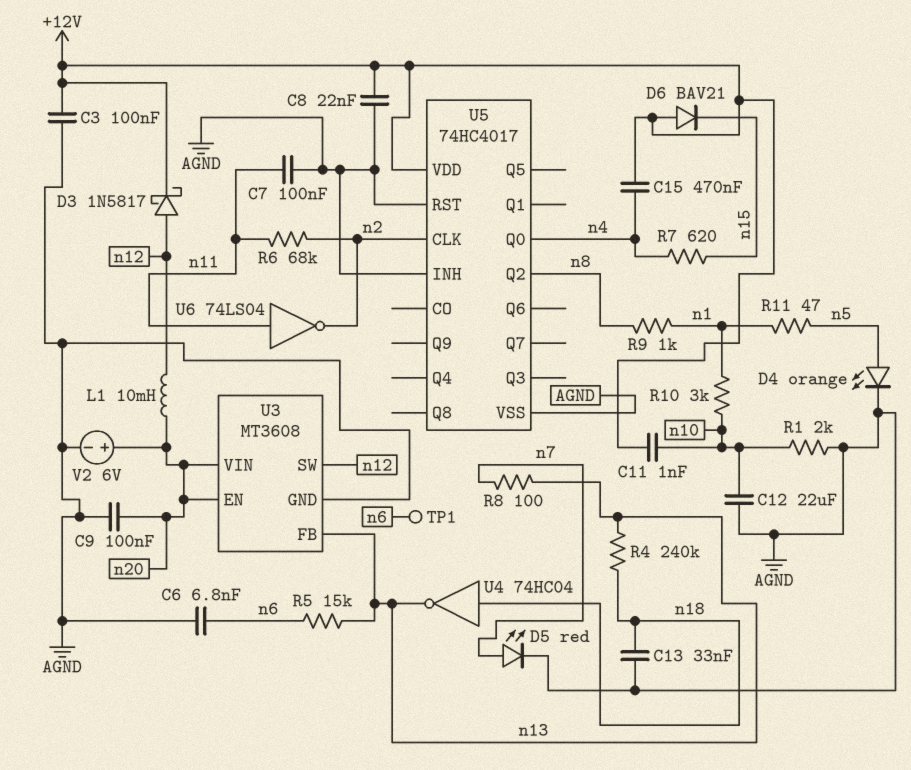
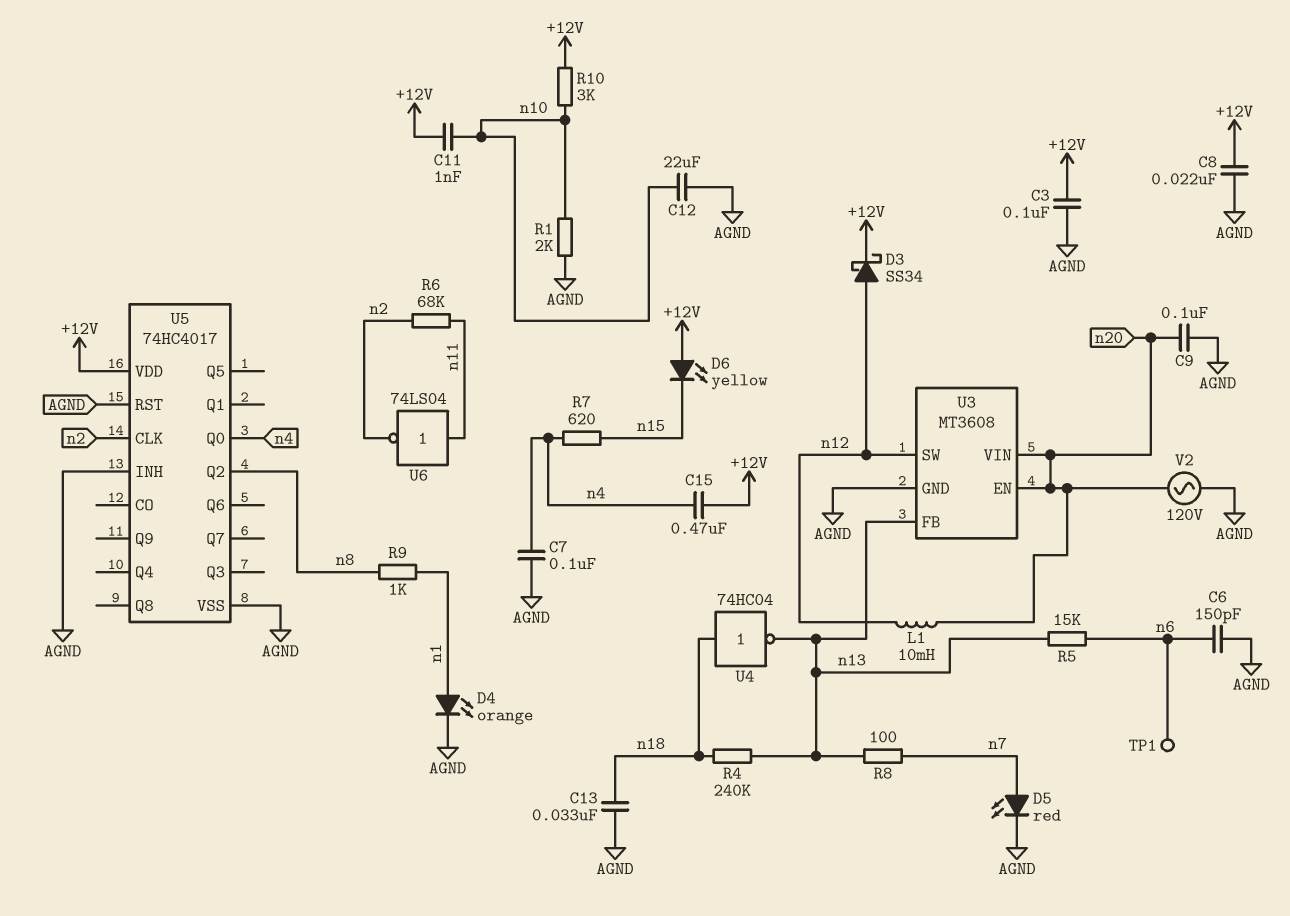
C6: 6.8nF (AGND, n6) -> 150pF (AGND, n6)
C7: 100nF (AGND, n11) -> 100nF (AGND, n4)
D3: schottky 1N5817 (A n12, K +12V) -> schottky SS34 (A n12, K +12V)
D4: LED orange (A n5, K AGND) -> LED orange (A n1, K AGND)
D6: diode BAV21 (A +12V, K n15) -> LED yellow (A +12V, K n15)
R10: 3k (n1, n10) -> 3k (+12V, n10)
R11: 47 (n1, n5) -> none
V2: 6V (plus n20, minus AGND) -> AC 120V (AGND, n20)

